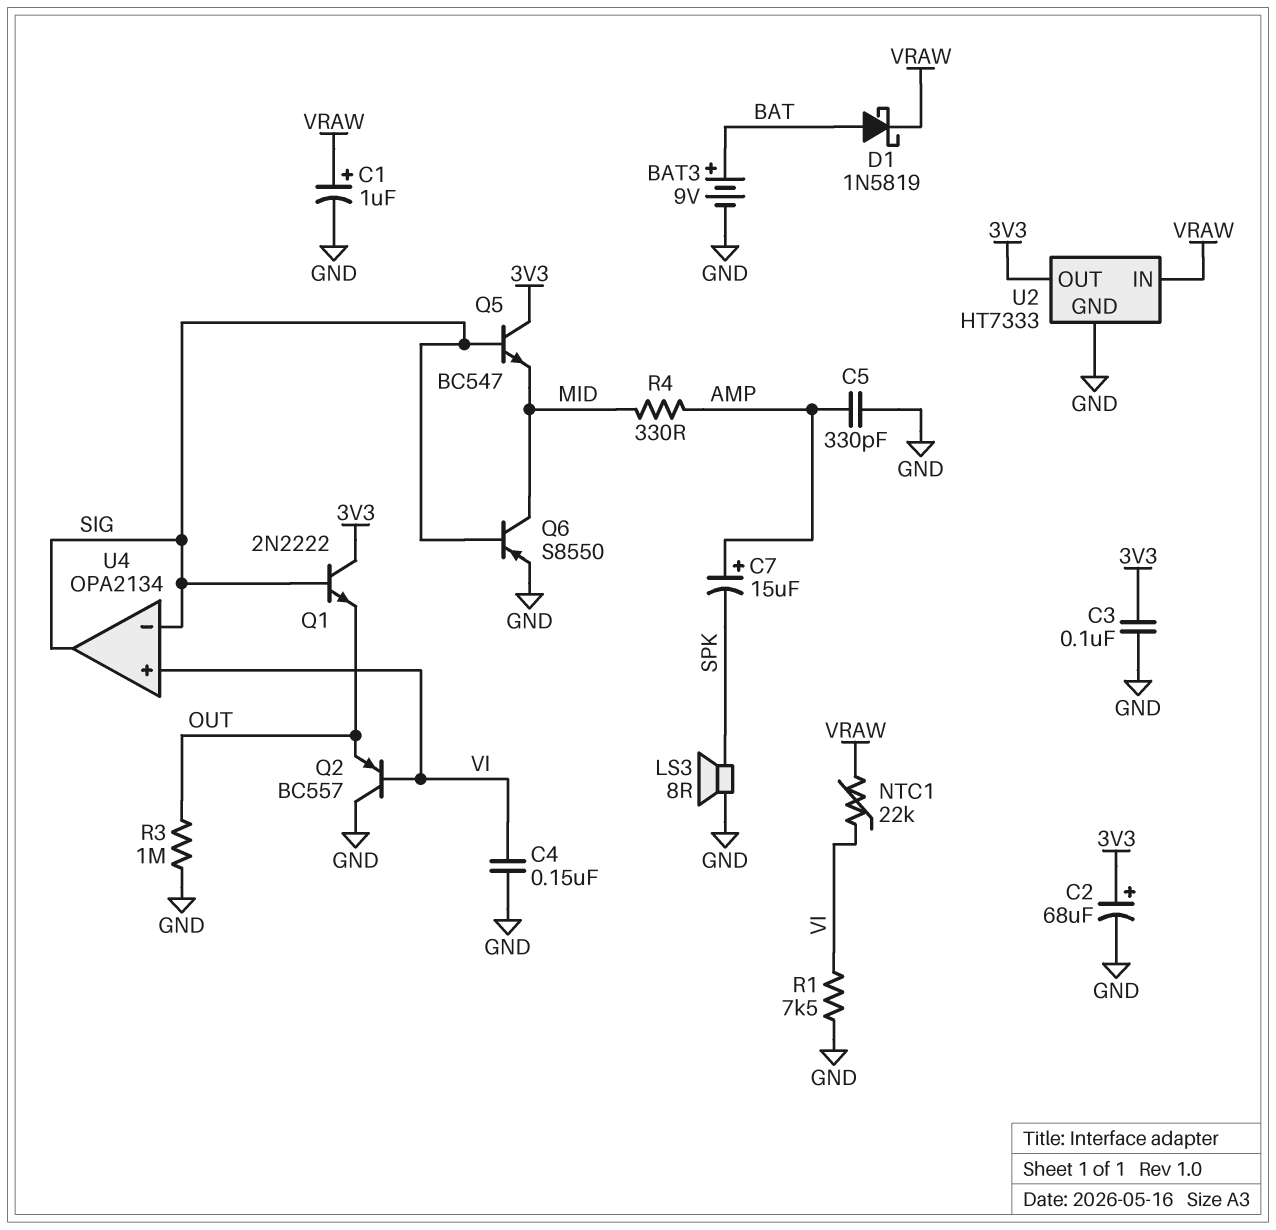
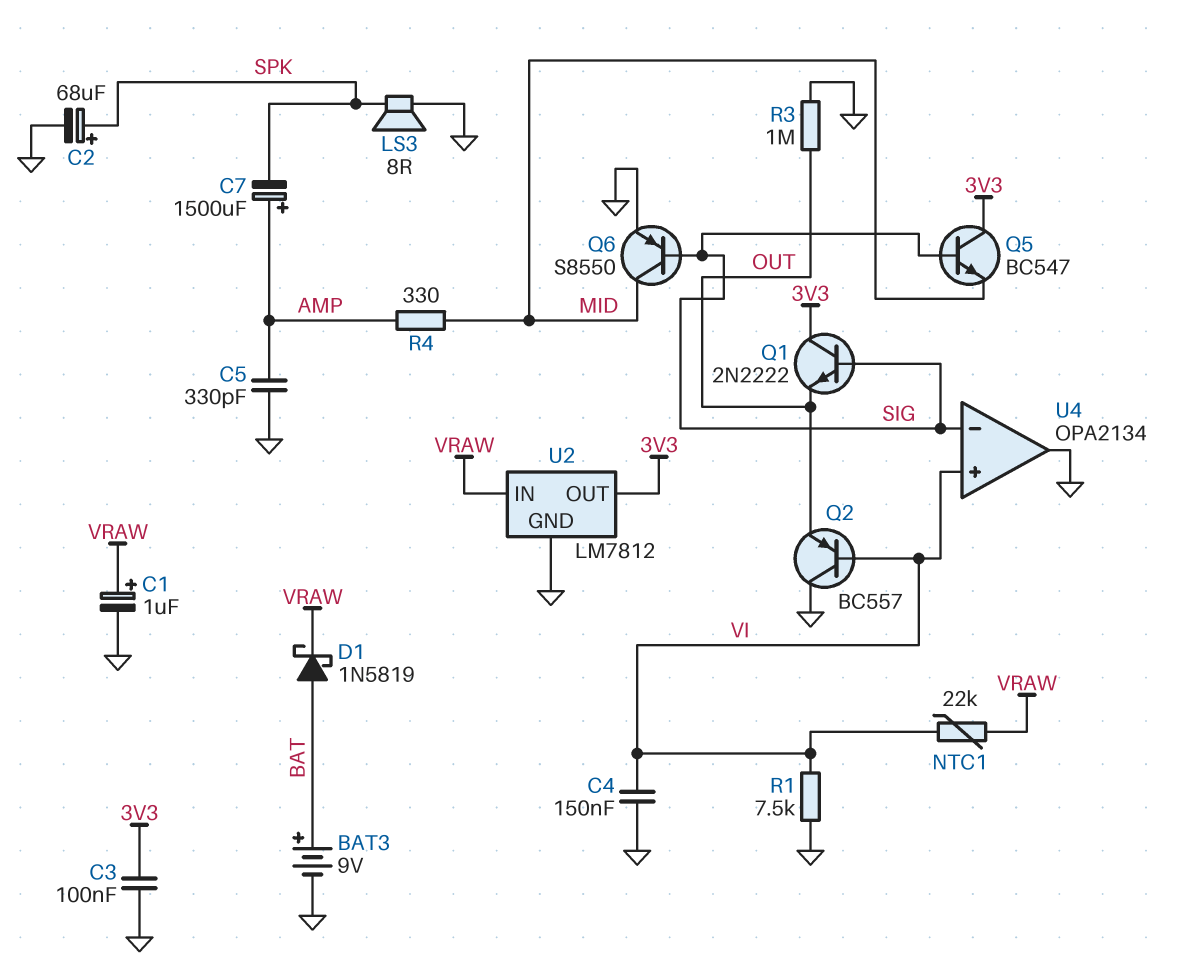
C2: 68uF (plus 3V3, minus GND) -> 68uF (plus SPK, minus GND)
C7: 15uF (plus AMP, minus SPK) -> 1500uF (plus AMP, minus SPK)
U2: HT7333 -> LM7812
U4 pin out: SIG -> GND

